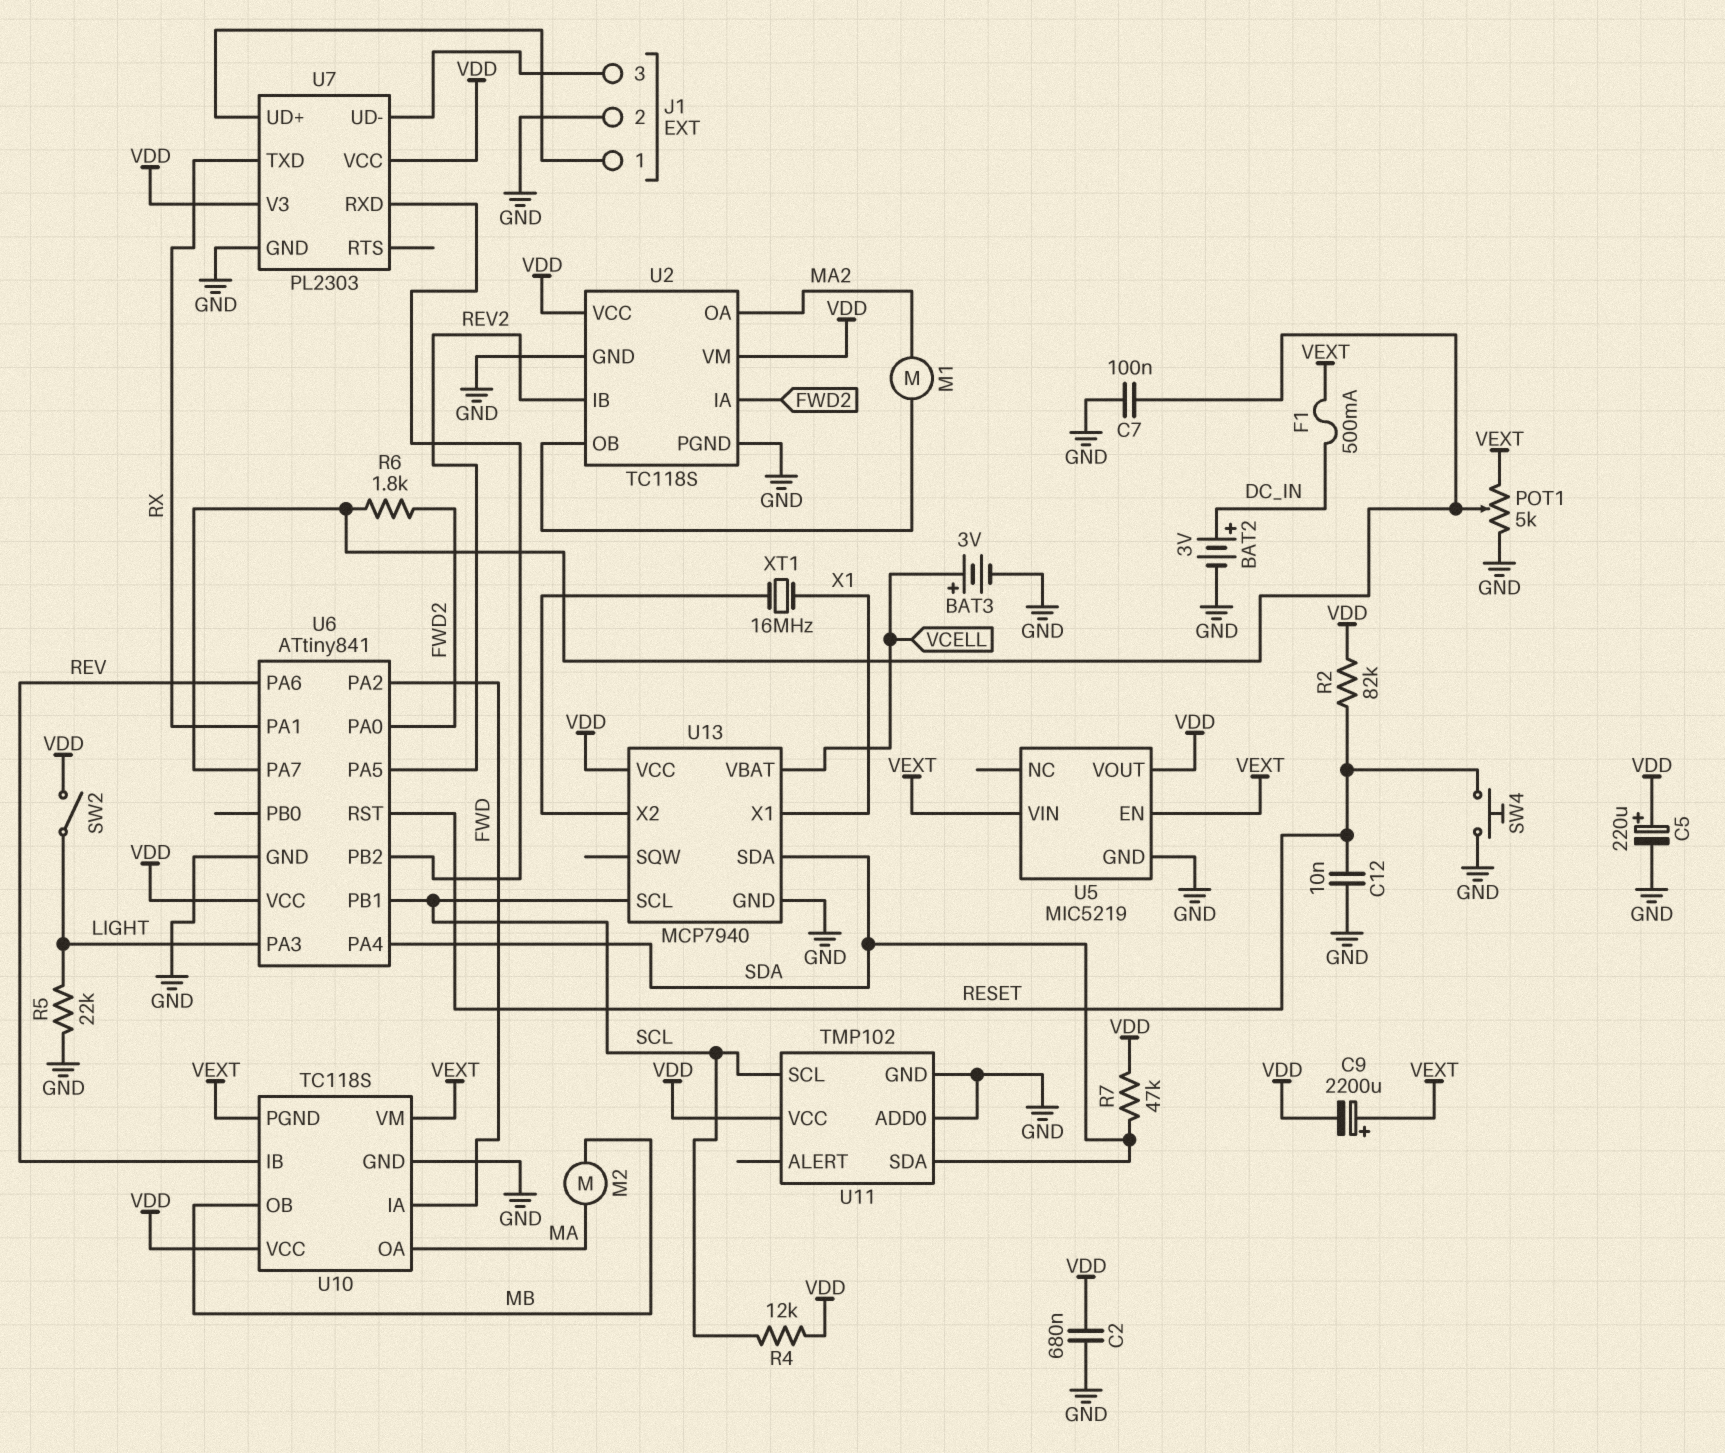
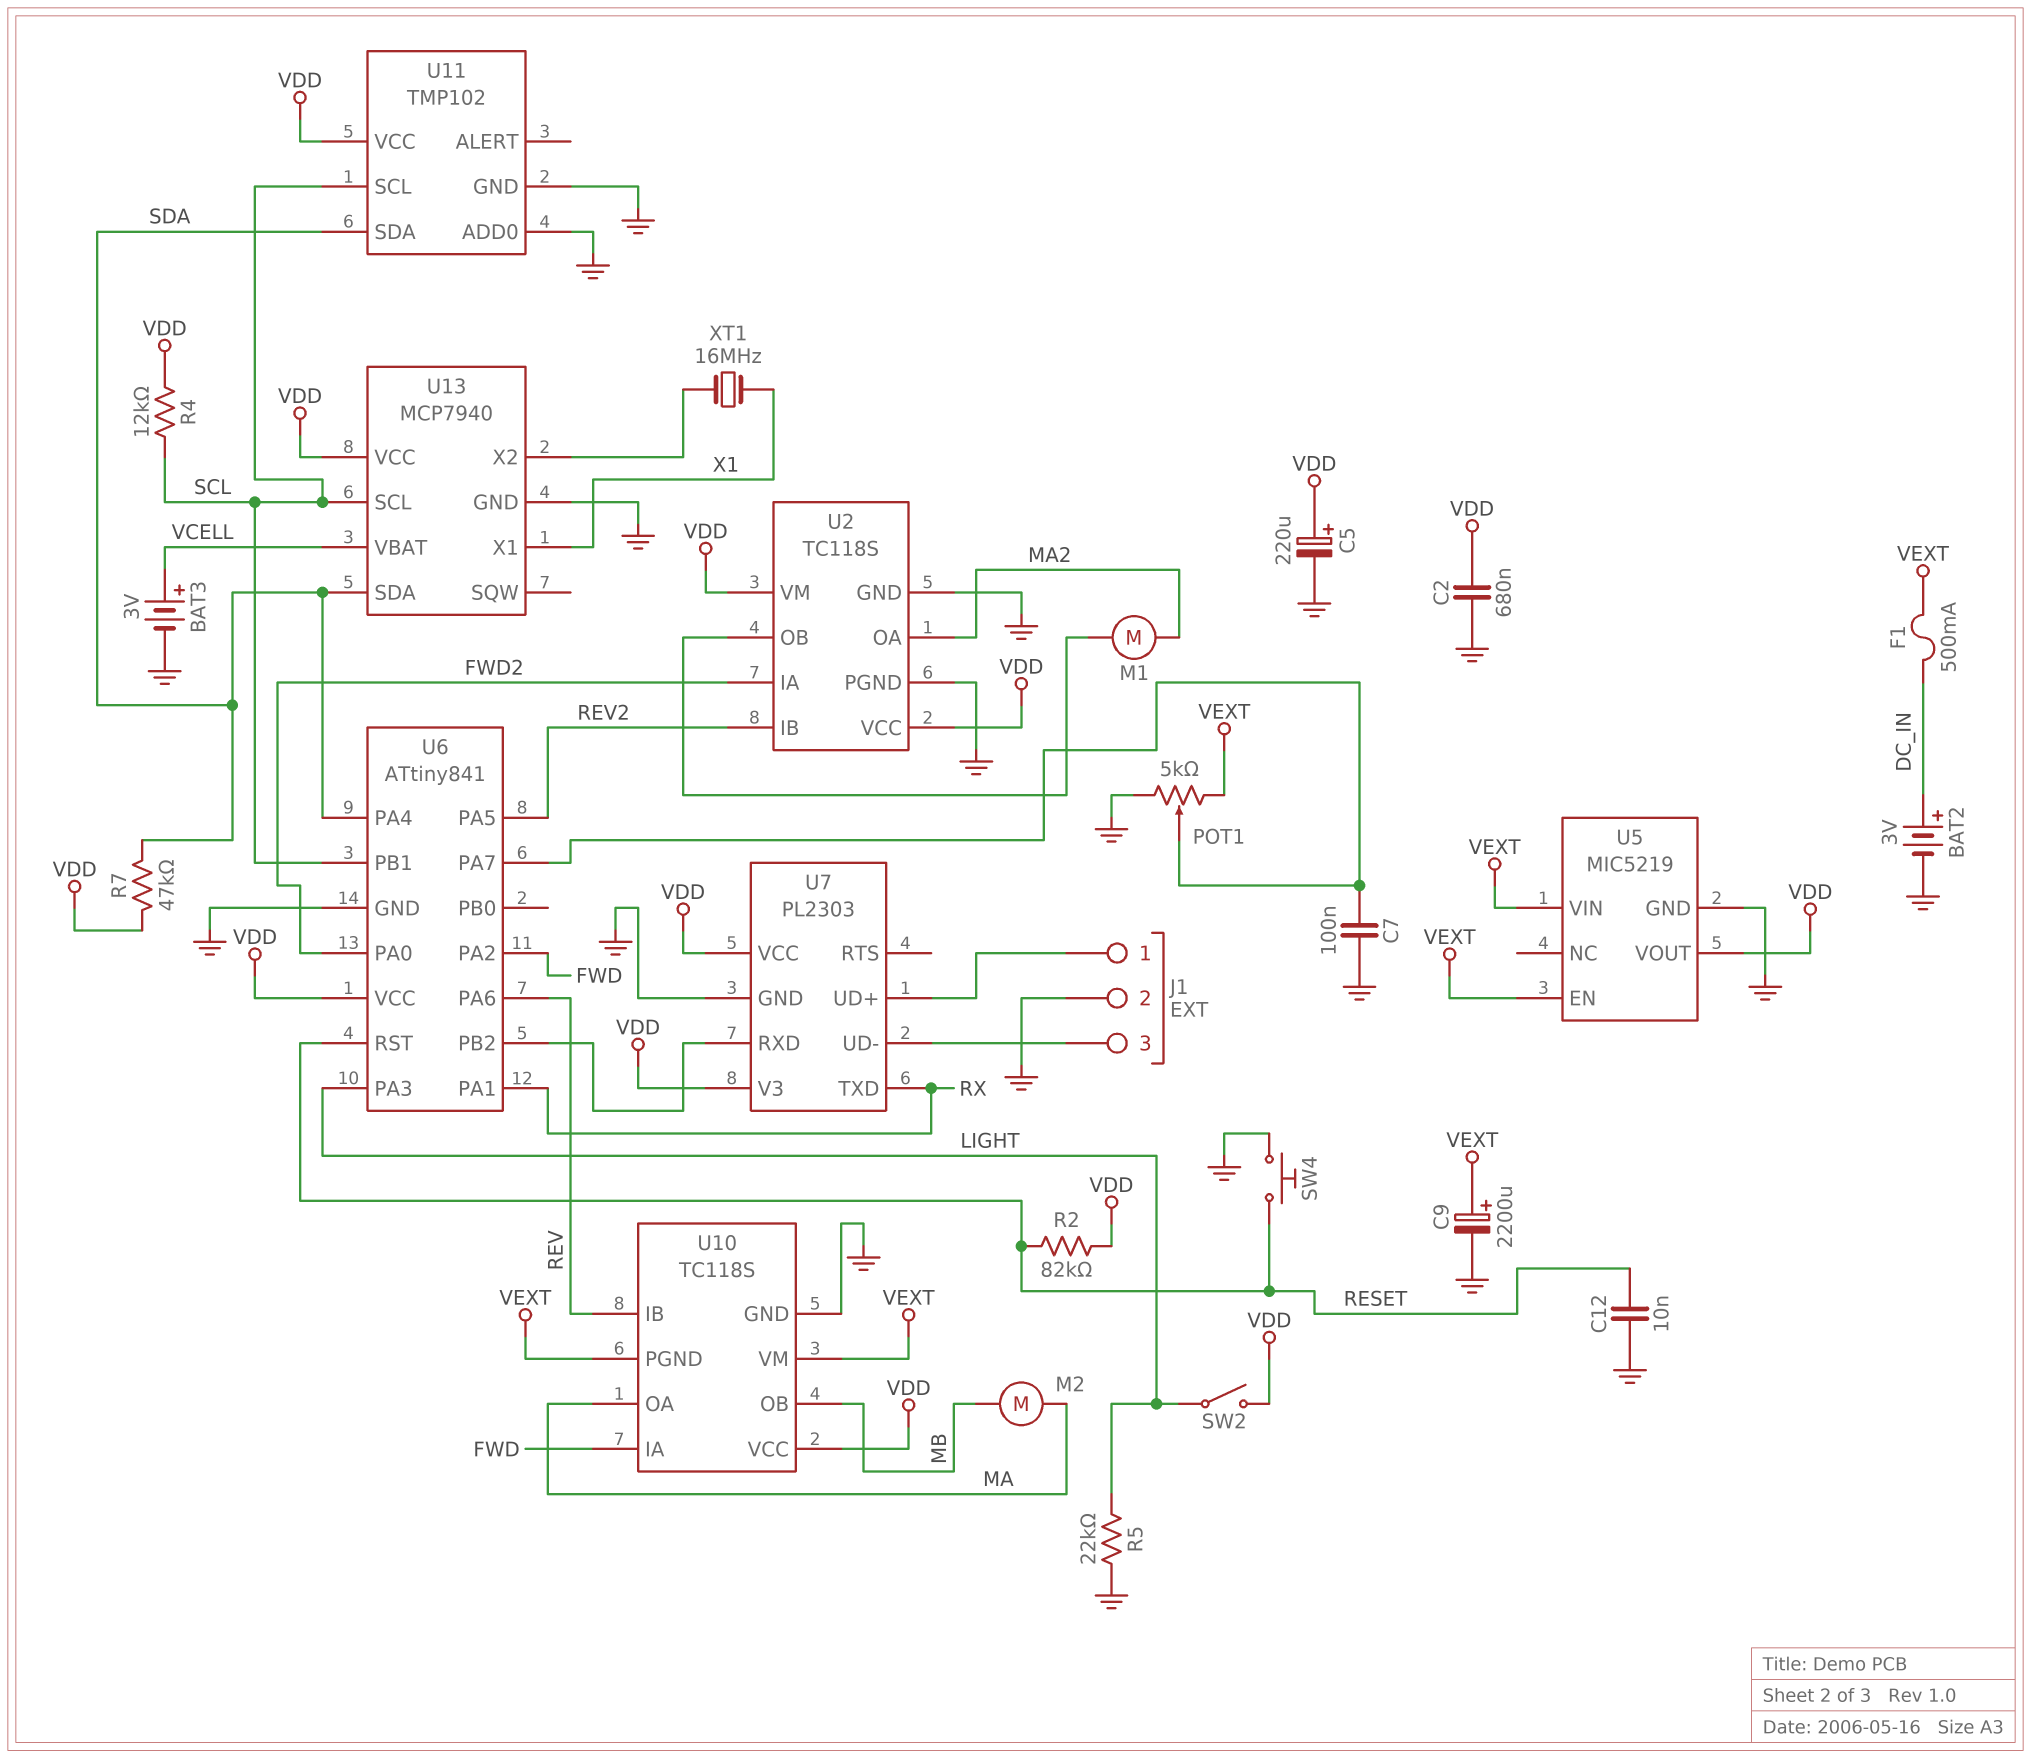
C9: 2200uF (plus VEXT, minus VDD) -> 2200uF (plus VEXT, minus GND)
R6: 1.8k (FWD2, U6/PA7) -> none

